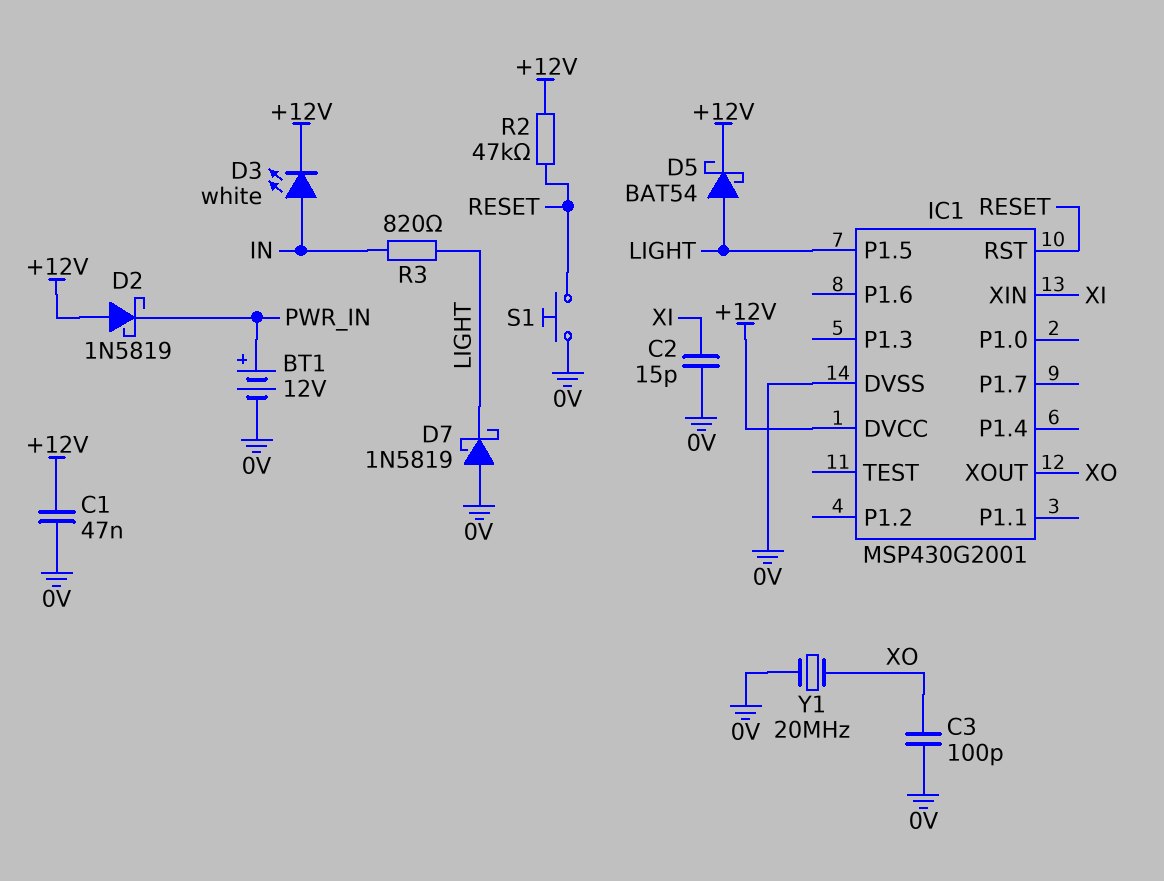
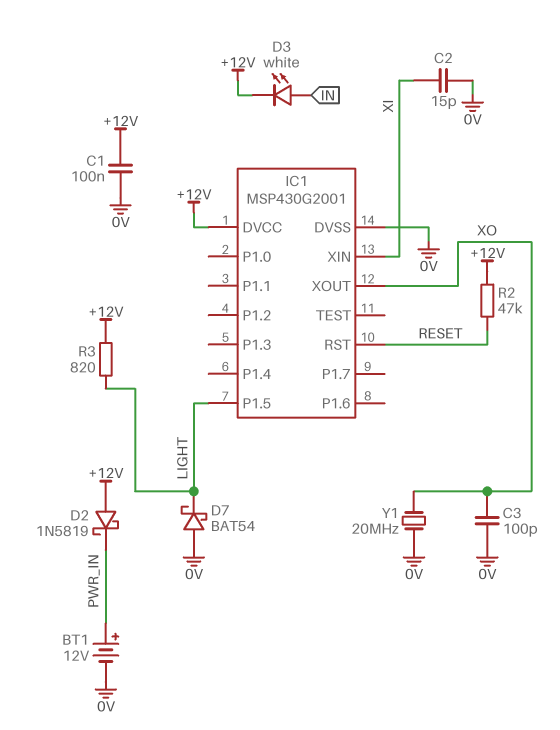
C1: 47nF (+12V, 0V) -> 100nF (+12V, 0V)
D5: schottky BAT54 (A LIGHT, K +12V) -> none
D7: schottky 1N5819 (A 0V, K LIGHT) -> schottky BAT54 (A 0V, K LIGHT)
R3: 820 (IN, LIGHT) -> 820 (+12V, LIGHT)
S1: button (0V, RESET) -> none

